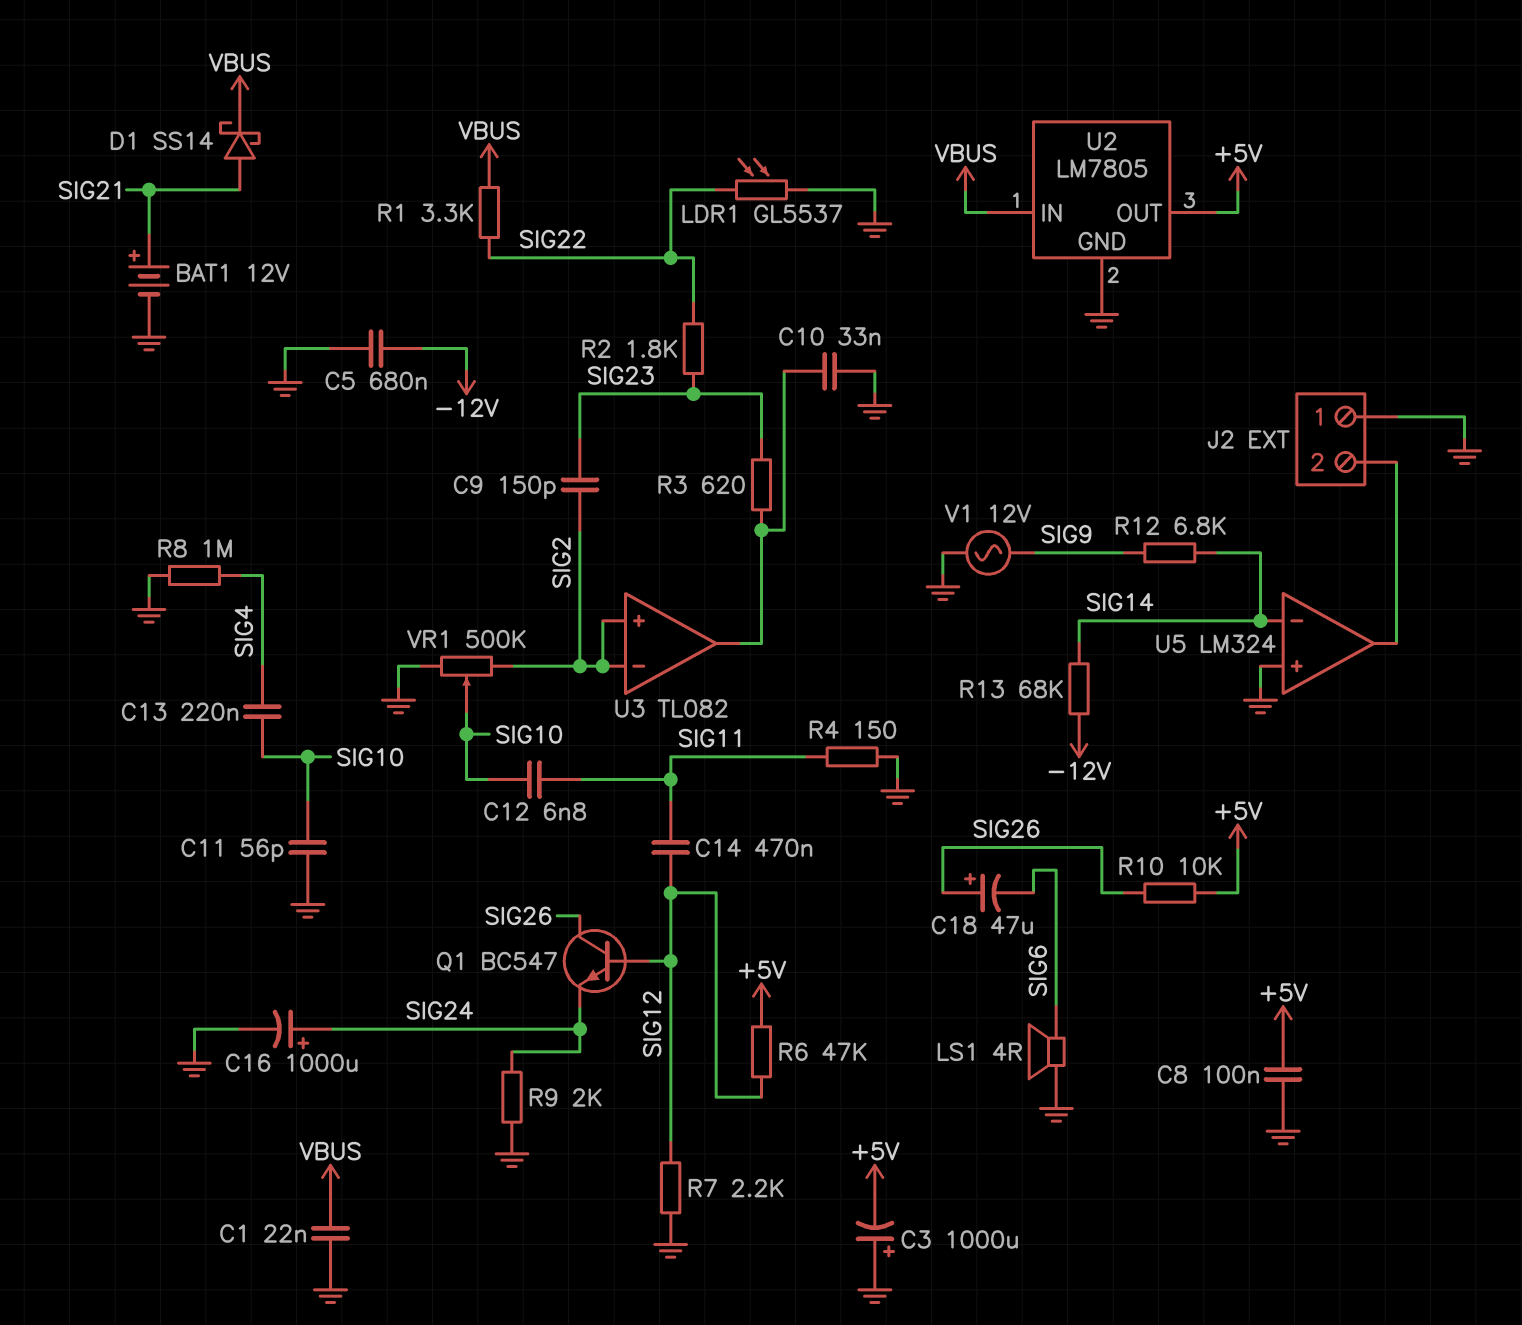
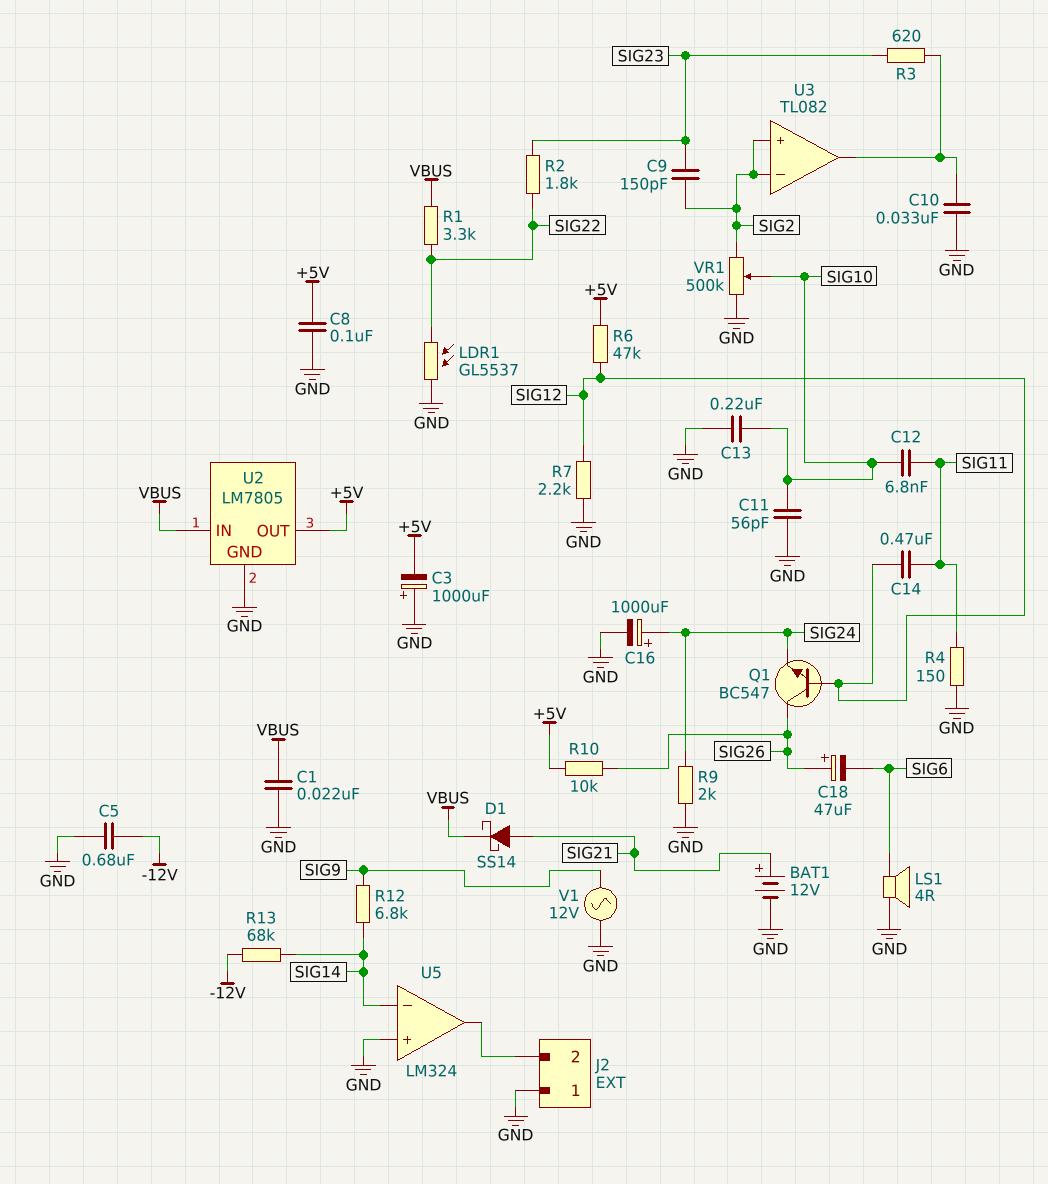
C13: 220nF (SIG4, SIG10) -> 220nF (GND, SIG10)
R8: 1M (GND, SIG4) -> none

